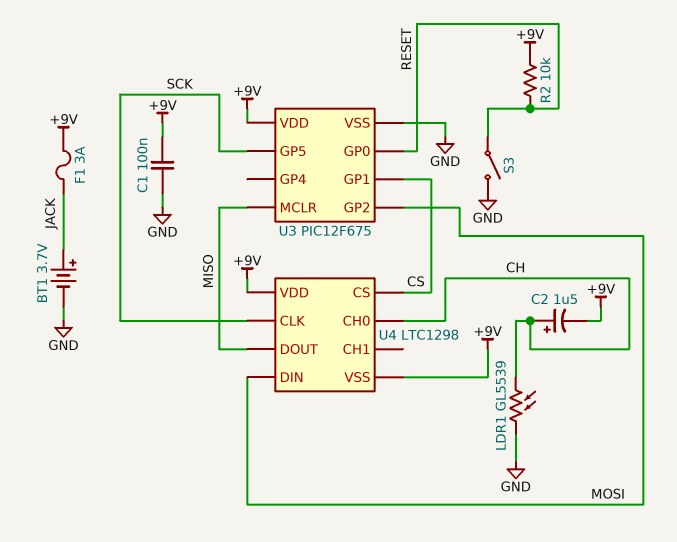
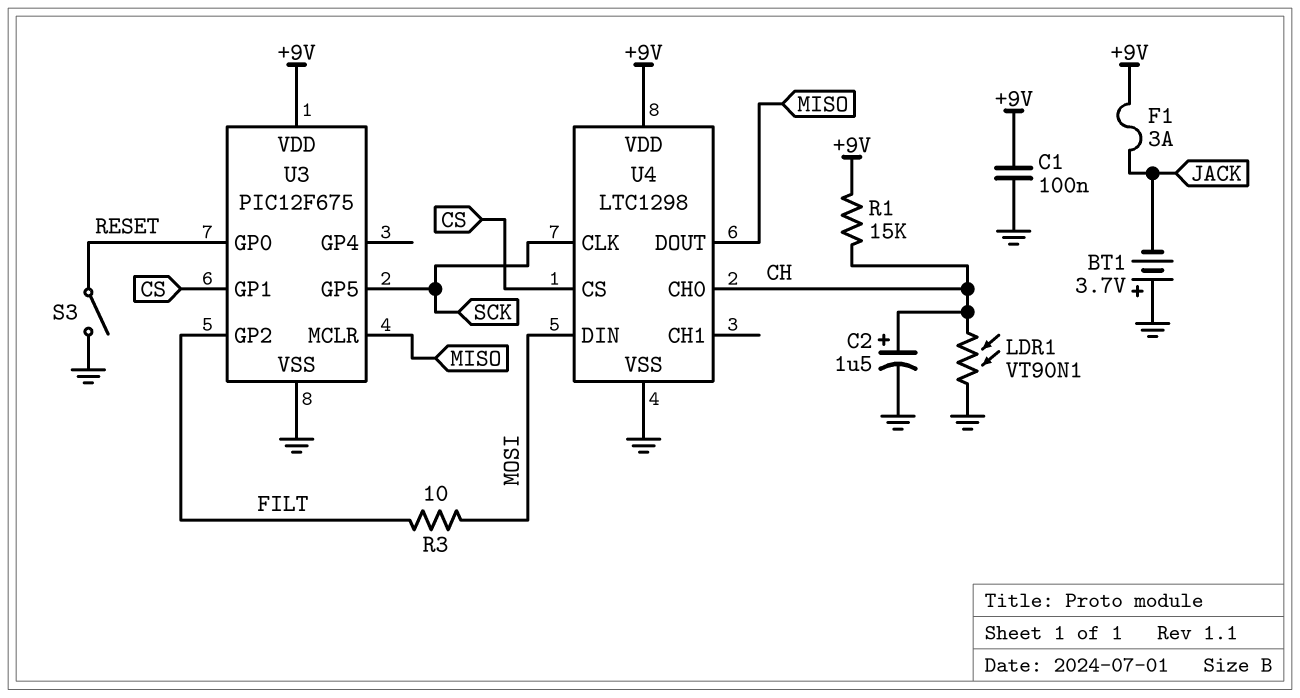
BT1: 3.7V (plus JACK, minus GND) -> 3.7V (plus GND, minus JACK)
C2: 1.5uF (plus CH, minus +9V) -> 1.5uF (plus CH, minus GND)
LDR1: GL5539 (CH, GND) -> VT90N1 (CH, GND)
R1: none -> 15k (+9V, CH)
R2: 10k (+9V, RESET) -> none
R3: none -> 10 (FILT, MOSI)
U3 pin GP2: MOSI -> FILT
U4 pin VSS: +9V -> GND

